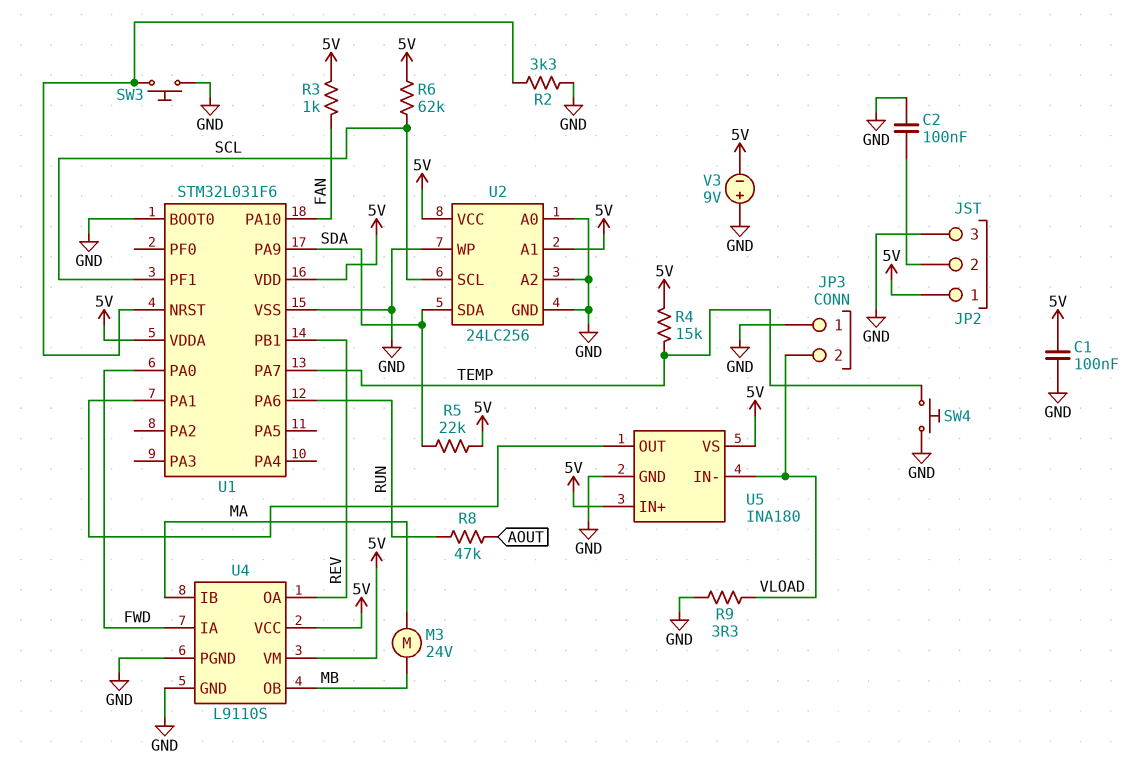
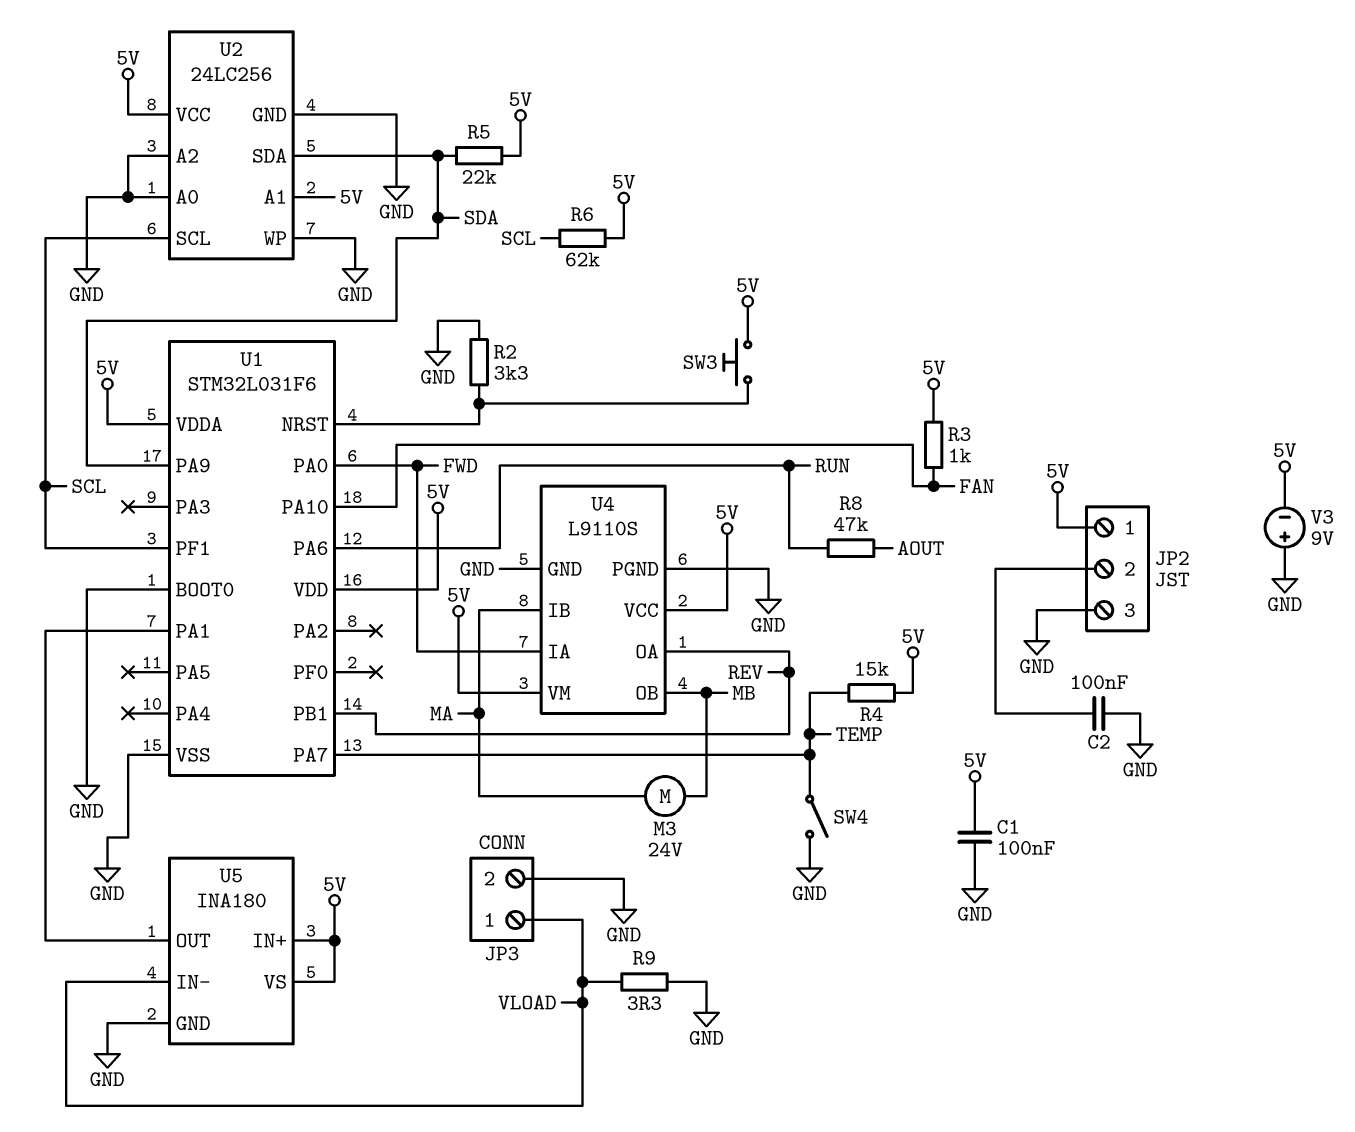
JP3 pin 1: GND -> VLOAD
JP3 pin 2: VLOAD -> GND
SW3: button (GND, U1/NRST) -> button (5V, U1/NRST)
SW4: button (GND, TEMP) -> switch (GND, TEMP)

